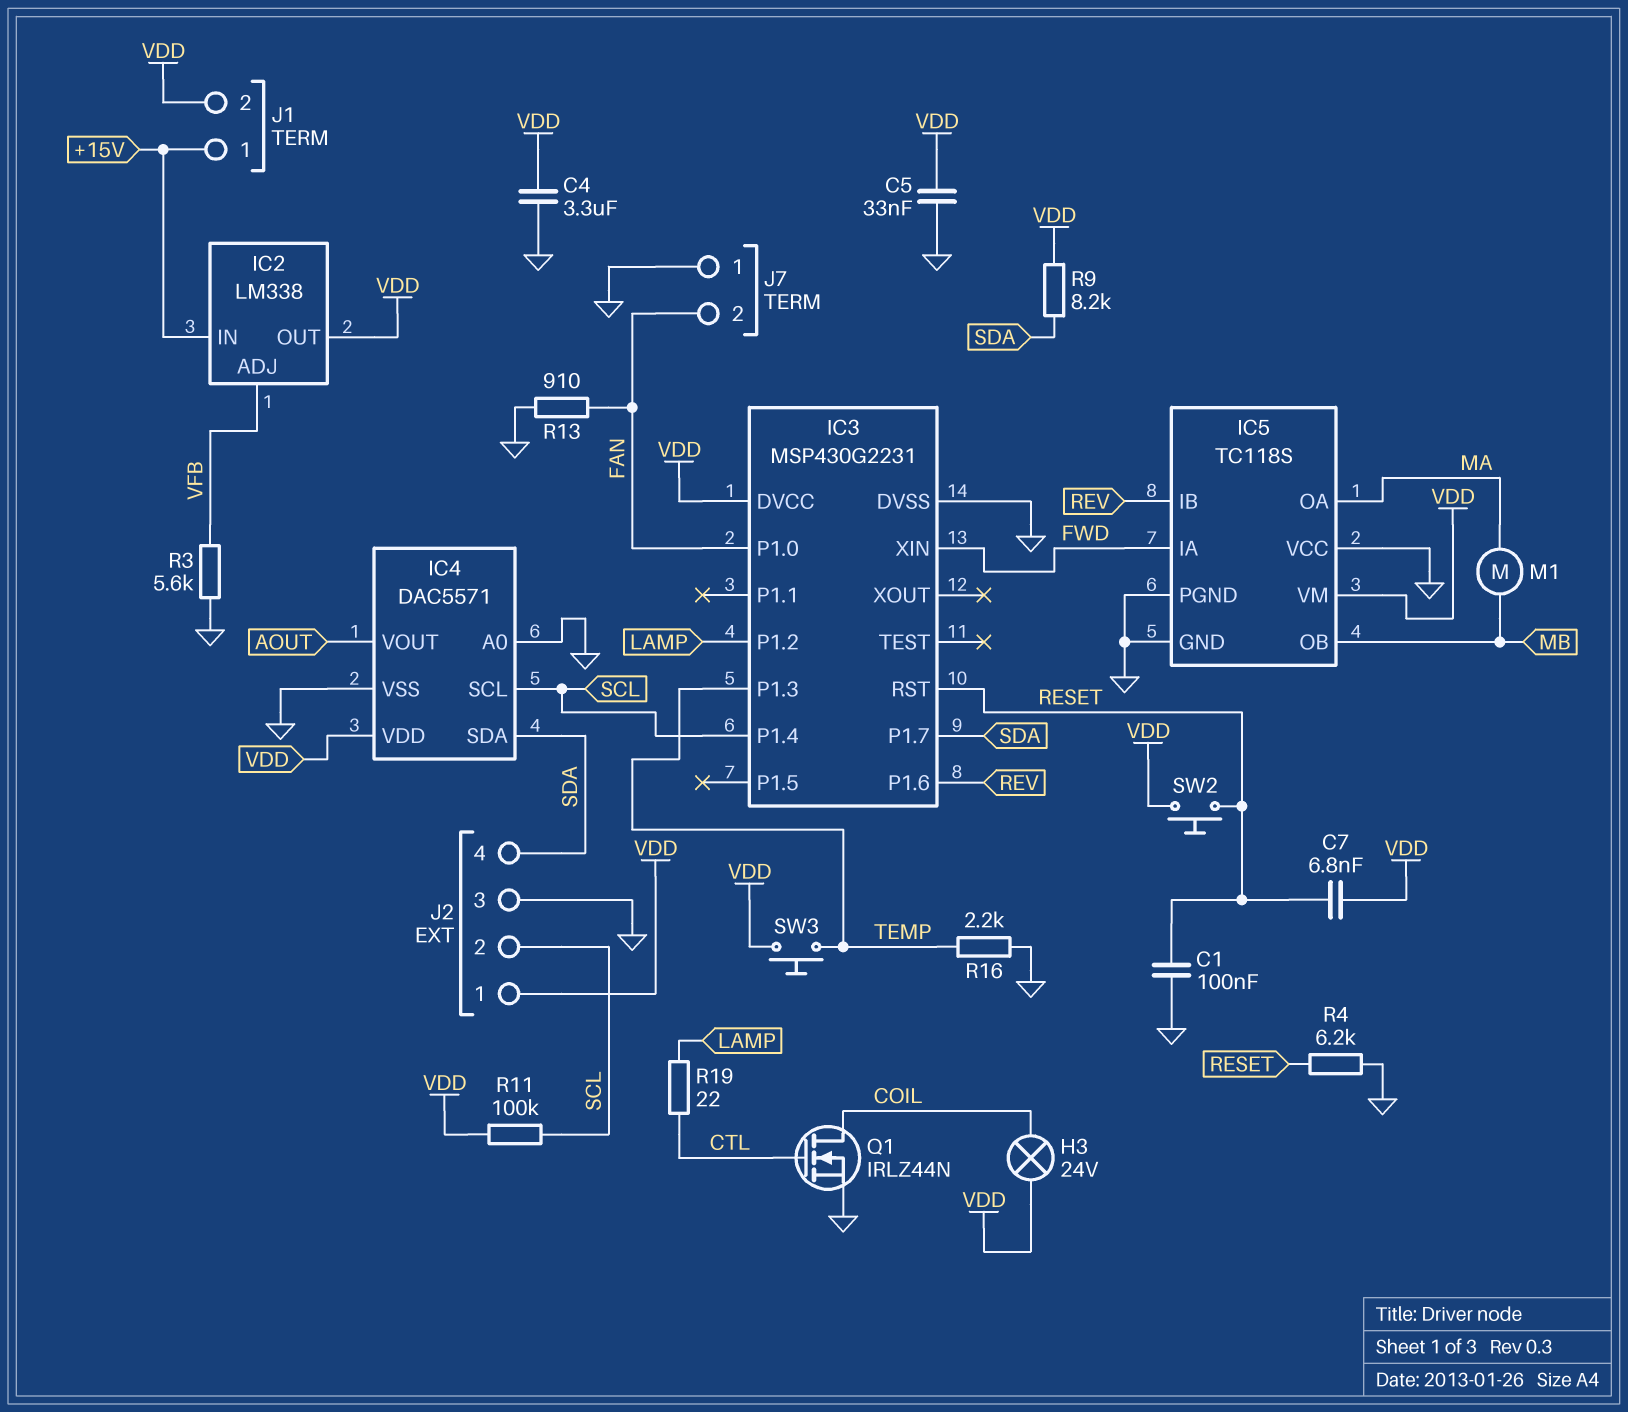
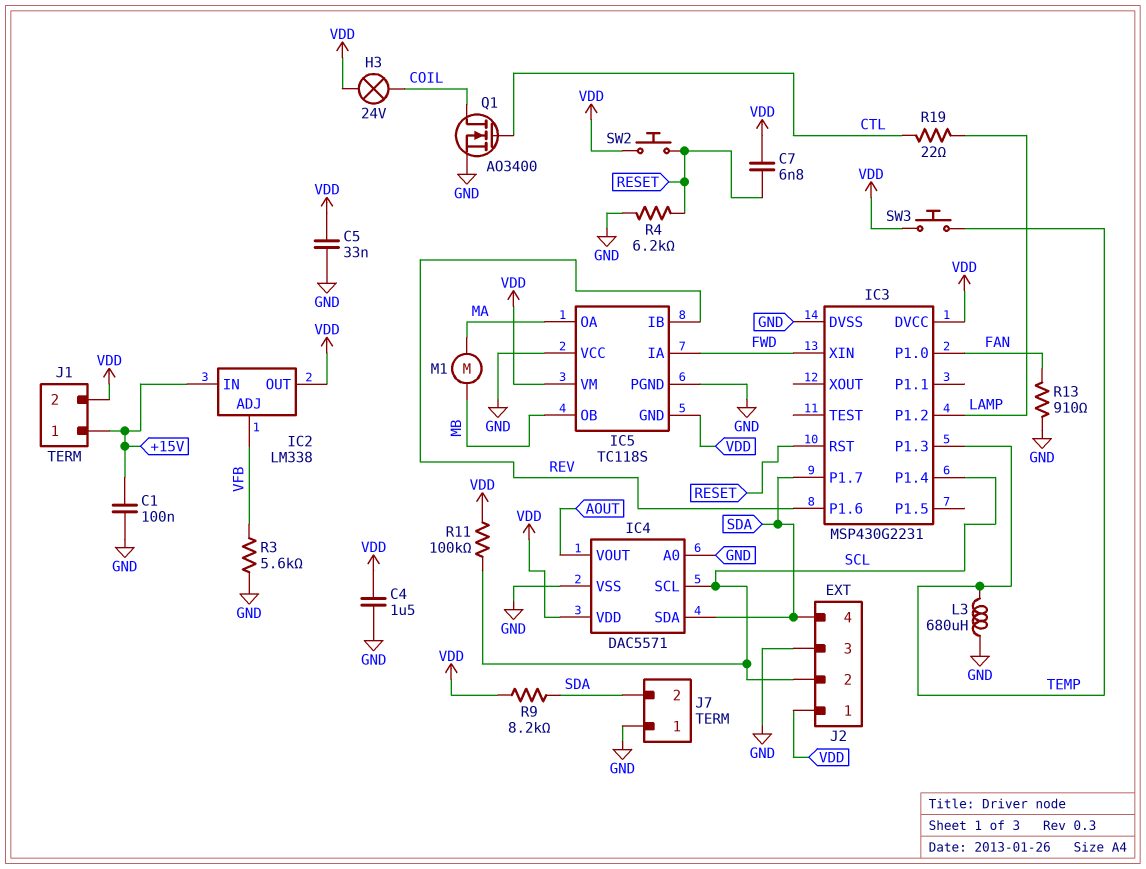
C1: 100nF (GND, RESET) -> 100nF (+15V, GND)
C4: 3.3uF (GND, VDD) -> 1.5uF (GND, VDD)
IC5 pin GND: GND -> VDD
J7 pin 2: FAN -> SDA
L3: none -> 680uH (GND, TEMP)
Q1: NMOS IRLZ44N (G CTL, D COIL, S GND) -> NMOS AO3400 (G CTL, D COIL, S GND)
R16: 2.2k (GND, TEMP) -> none

